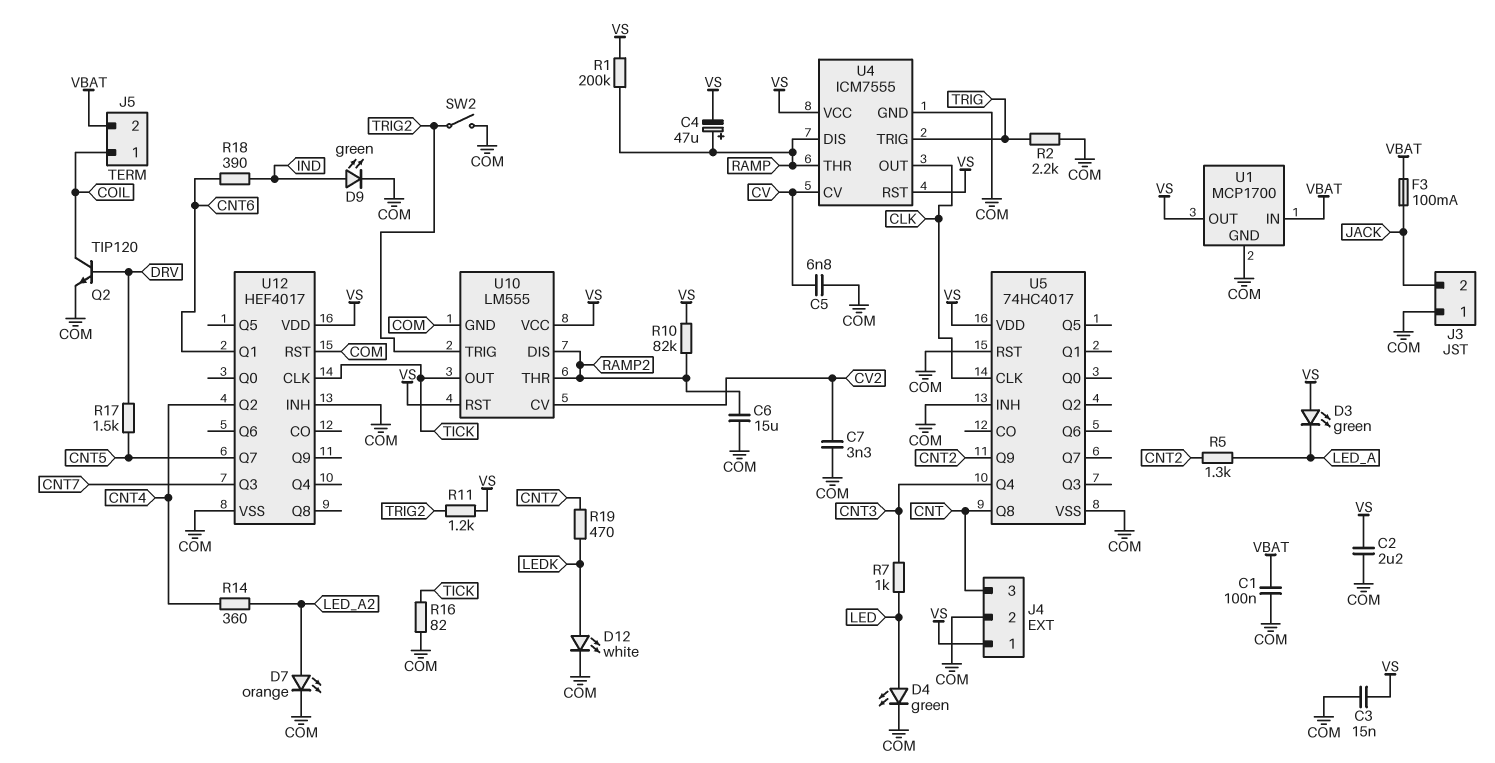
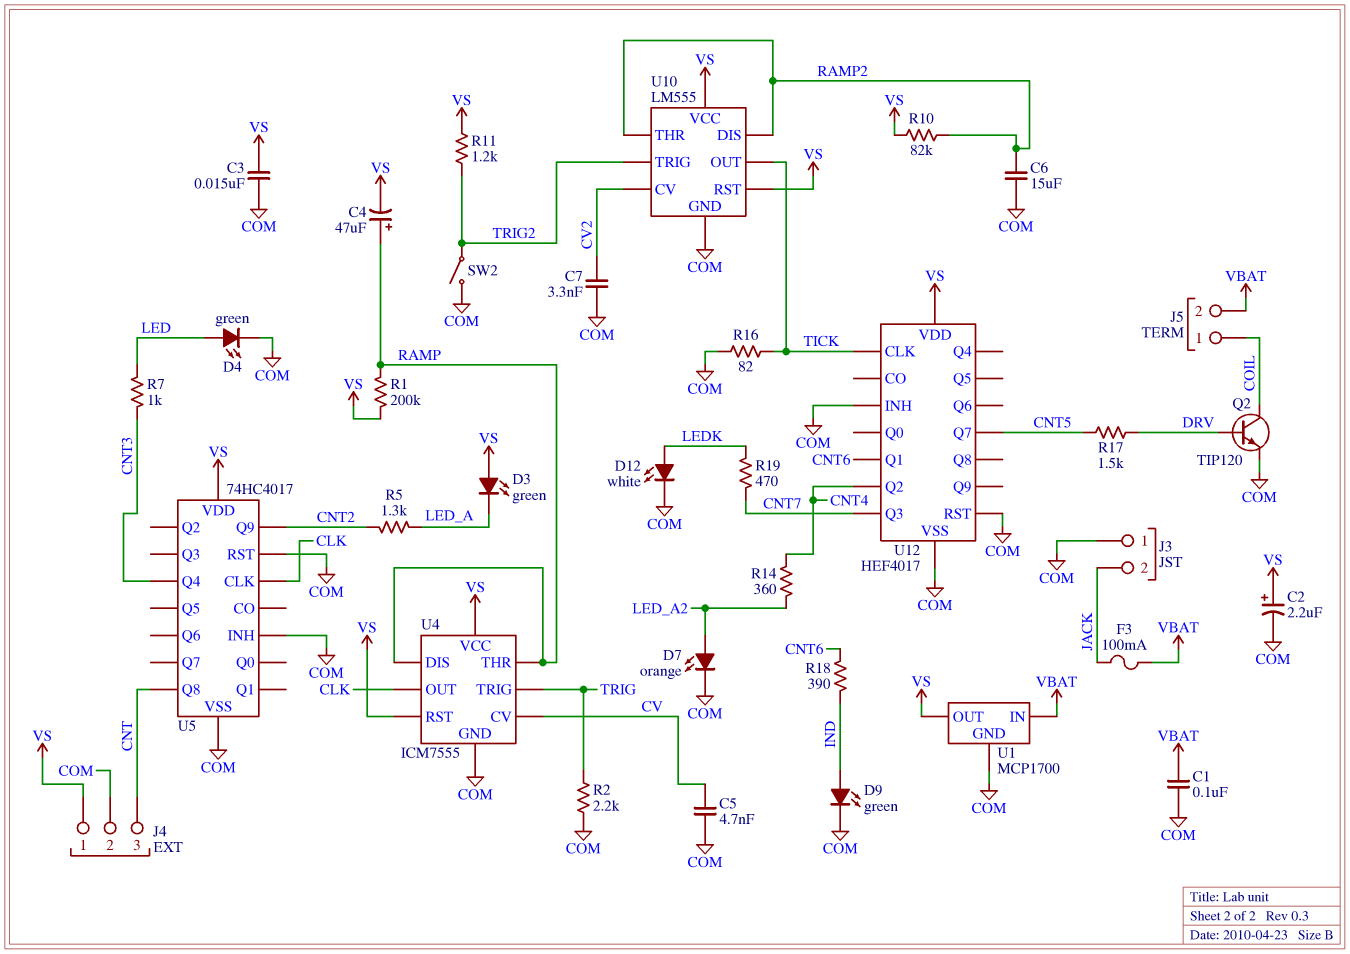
C2: 2.2uF (COM, VS) -> 2.2uF (plus VS, minus COM)
C5: 6.8nF (COM, CV) -> 4.7nF (COM, CV)

